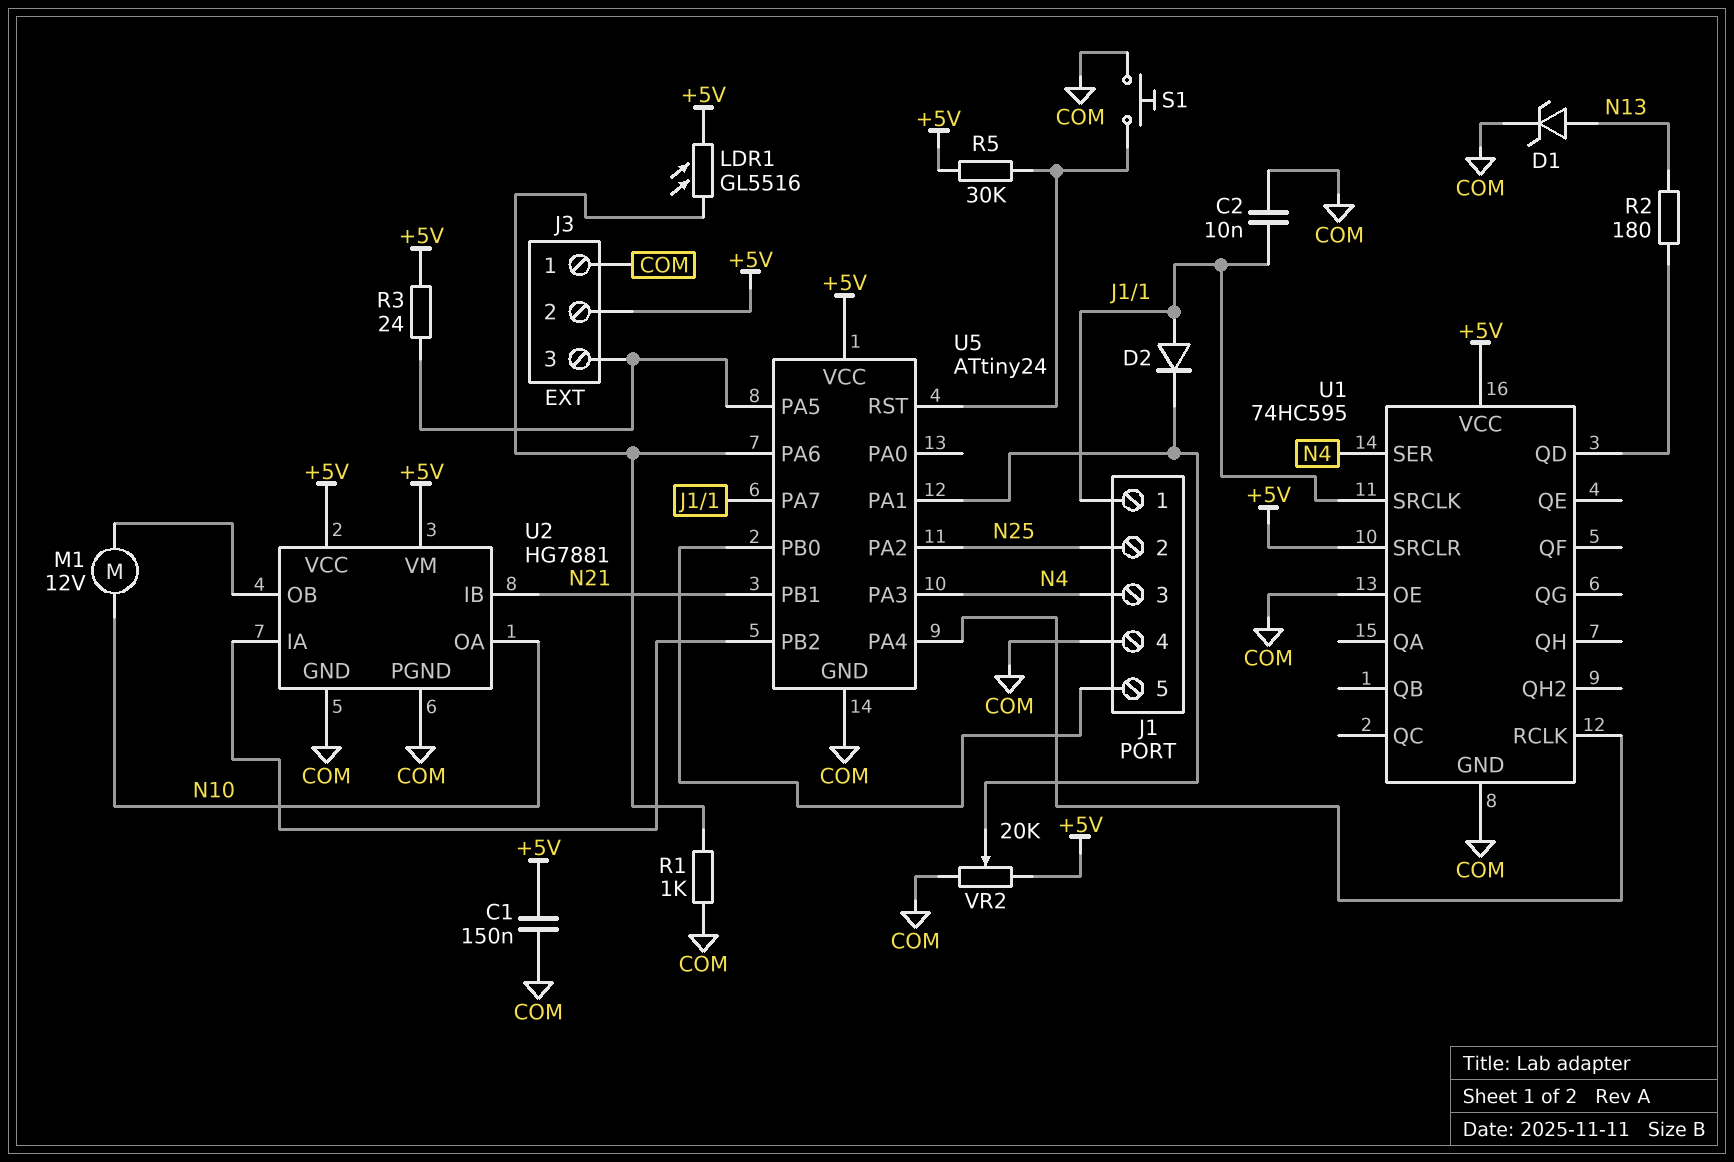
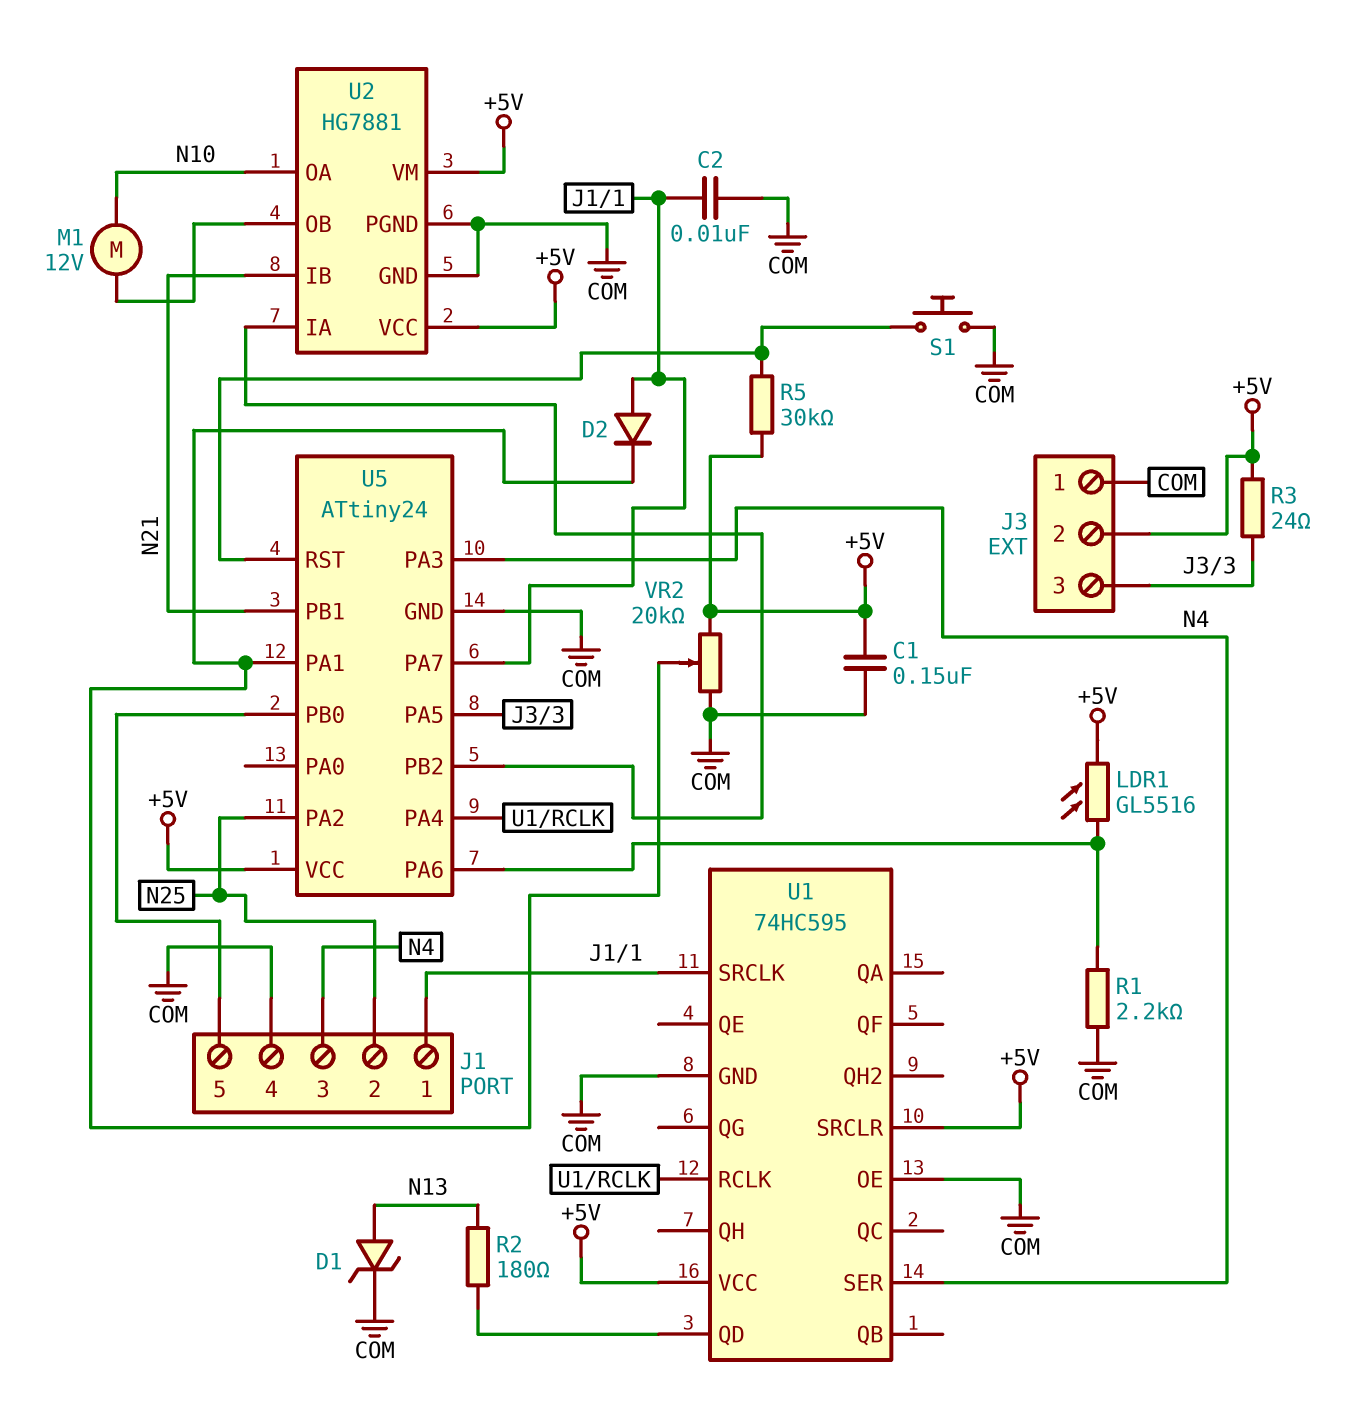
R1: 1k (COM, U5/PA6) -> 2.2k (COM, U5/PA6)

